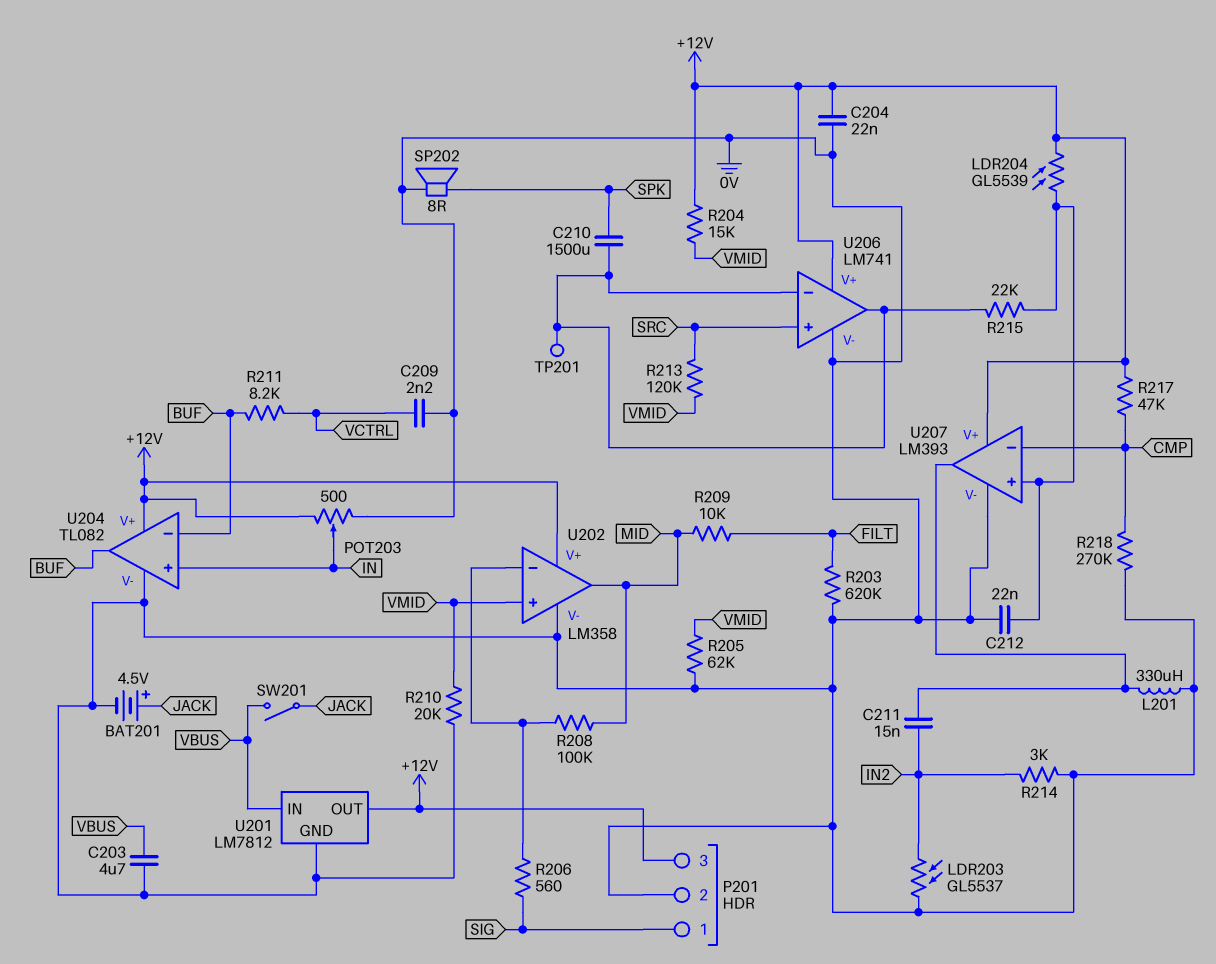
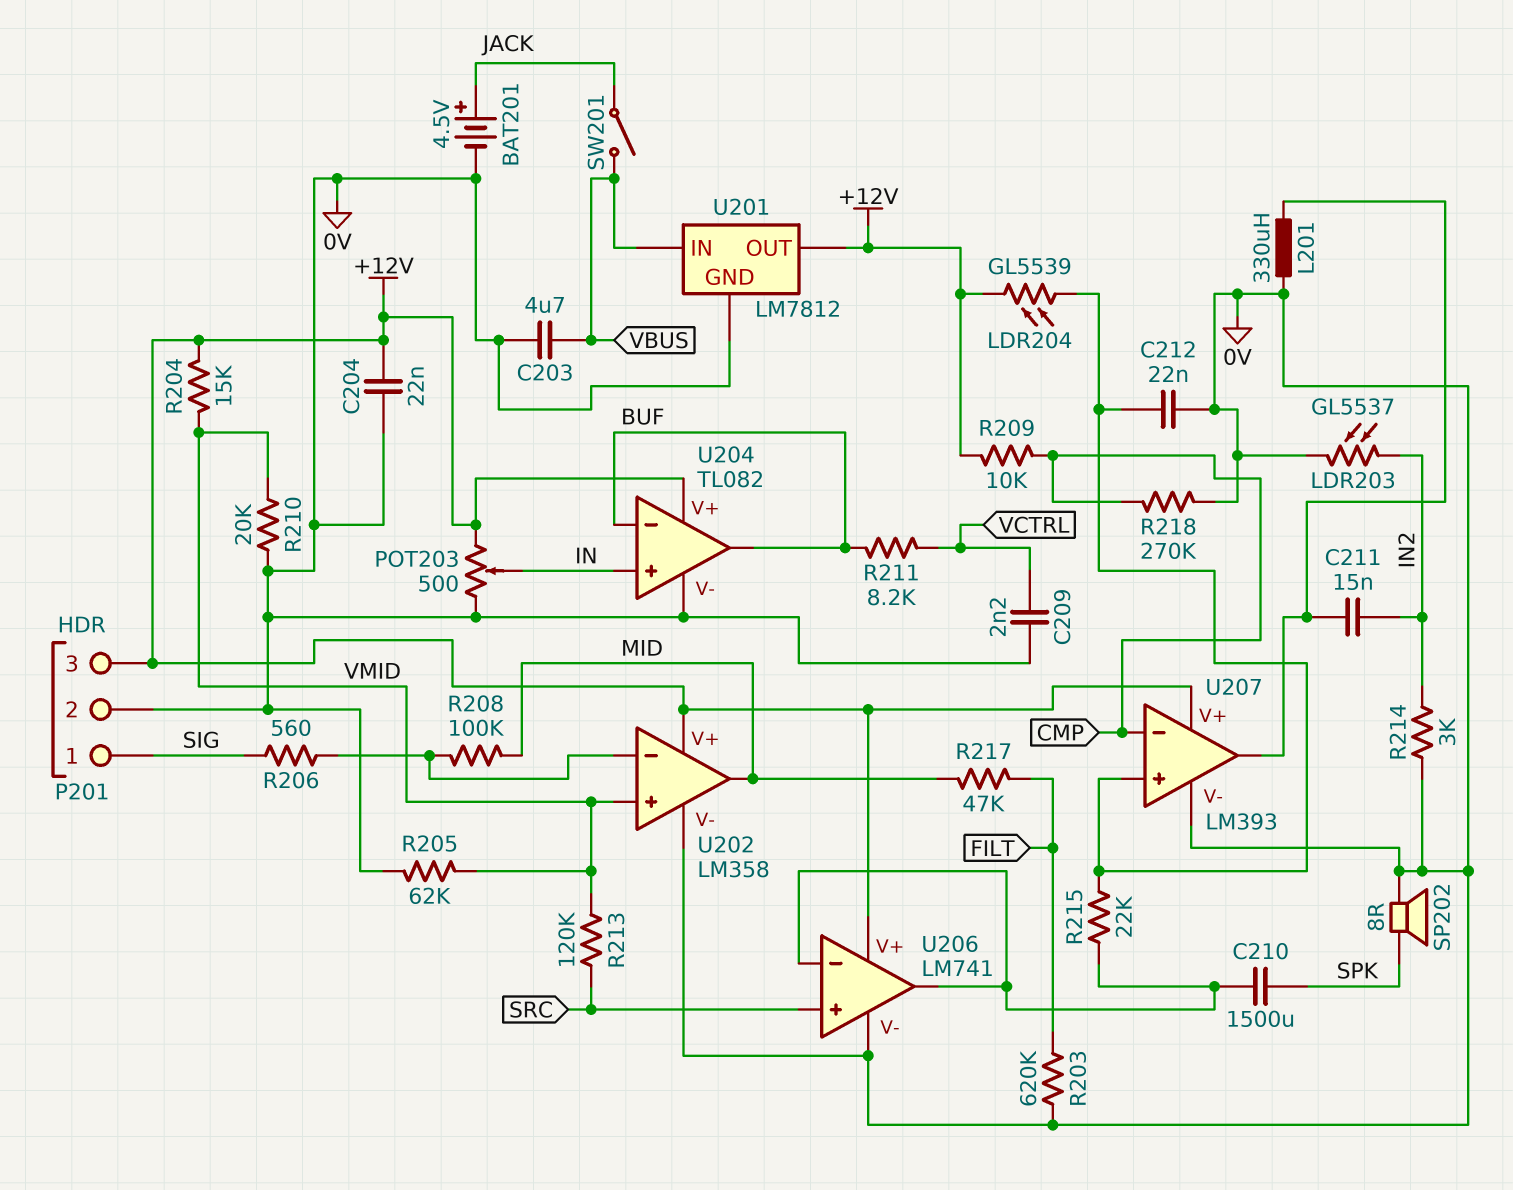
R209: 10k (FILT, MID) -> 10k (+12V, CMP)
R217: 47k (+12V, CMP) -> 47k (FILT, MID)
TP201: test point (U206/in-) -> none

